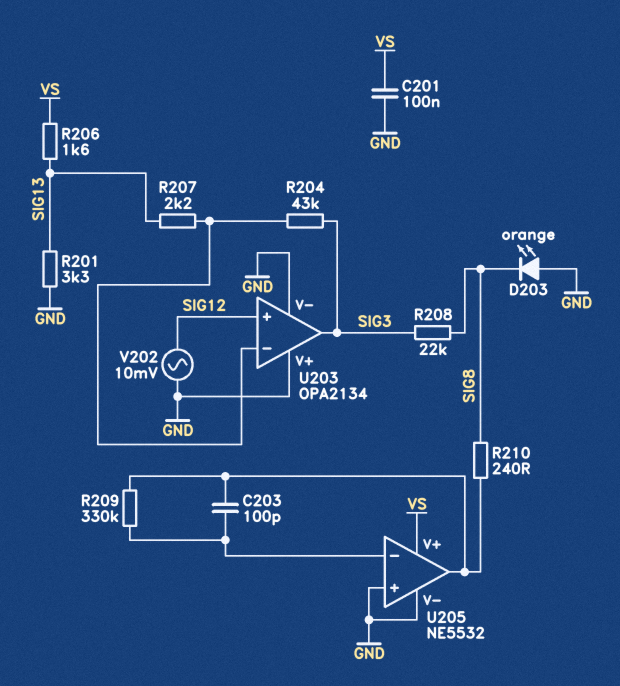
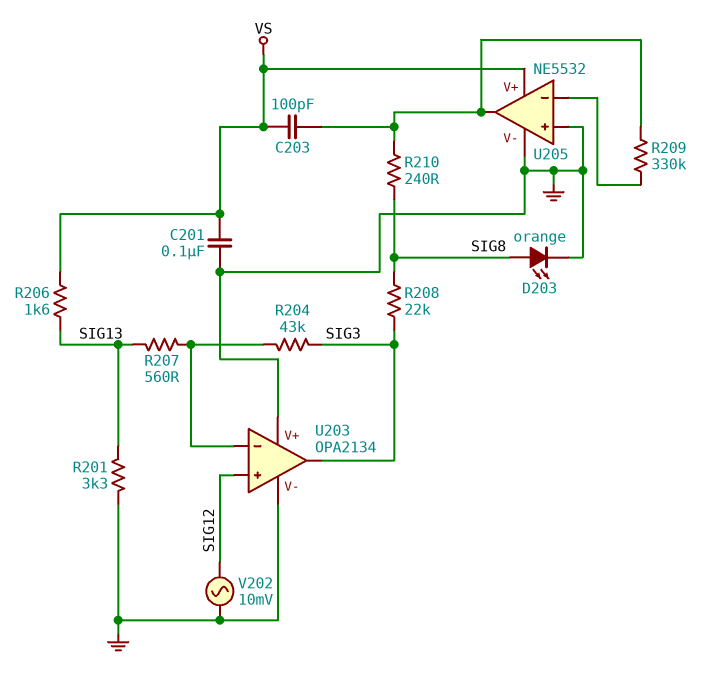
C203: 100pF (U205/in-, U205/out) -> 100pF (U205/out, VS)
D203: LED orange (A GND, K SIG8) -> LED orange (A SIG8, K GND)
R207: 2.2k (SIG13, U203/in-) -> 560 (SIG13, U203/in-)

